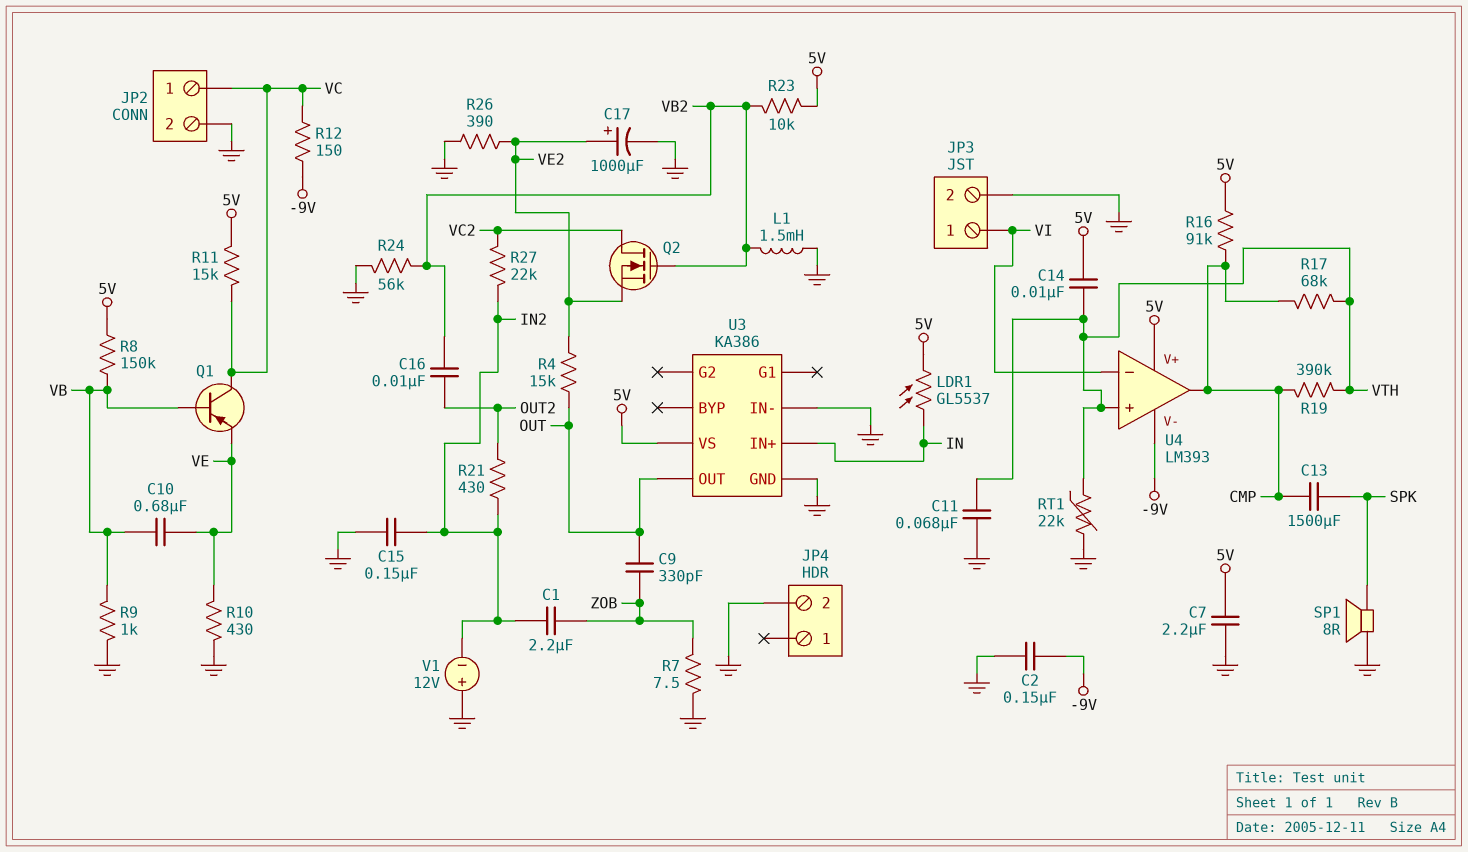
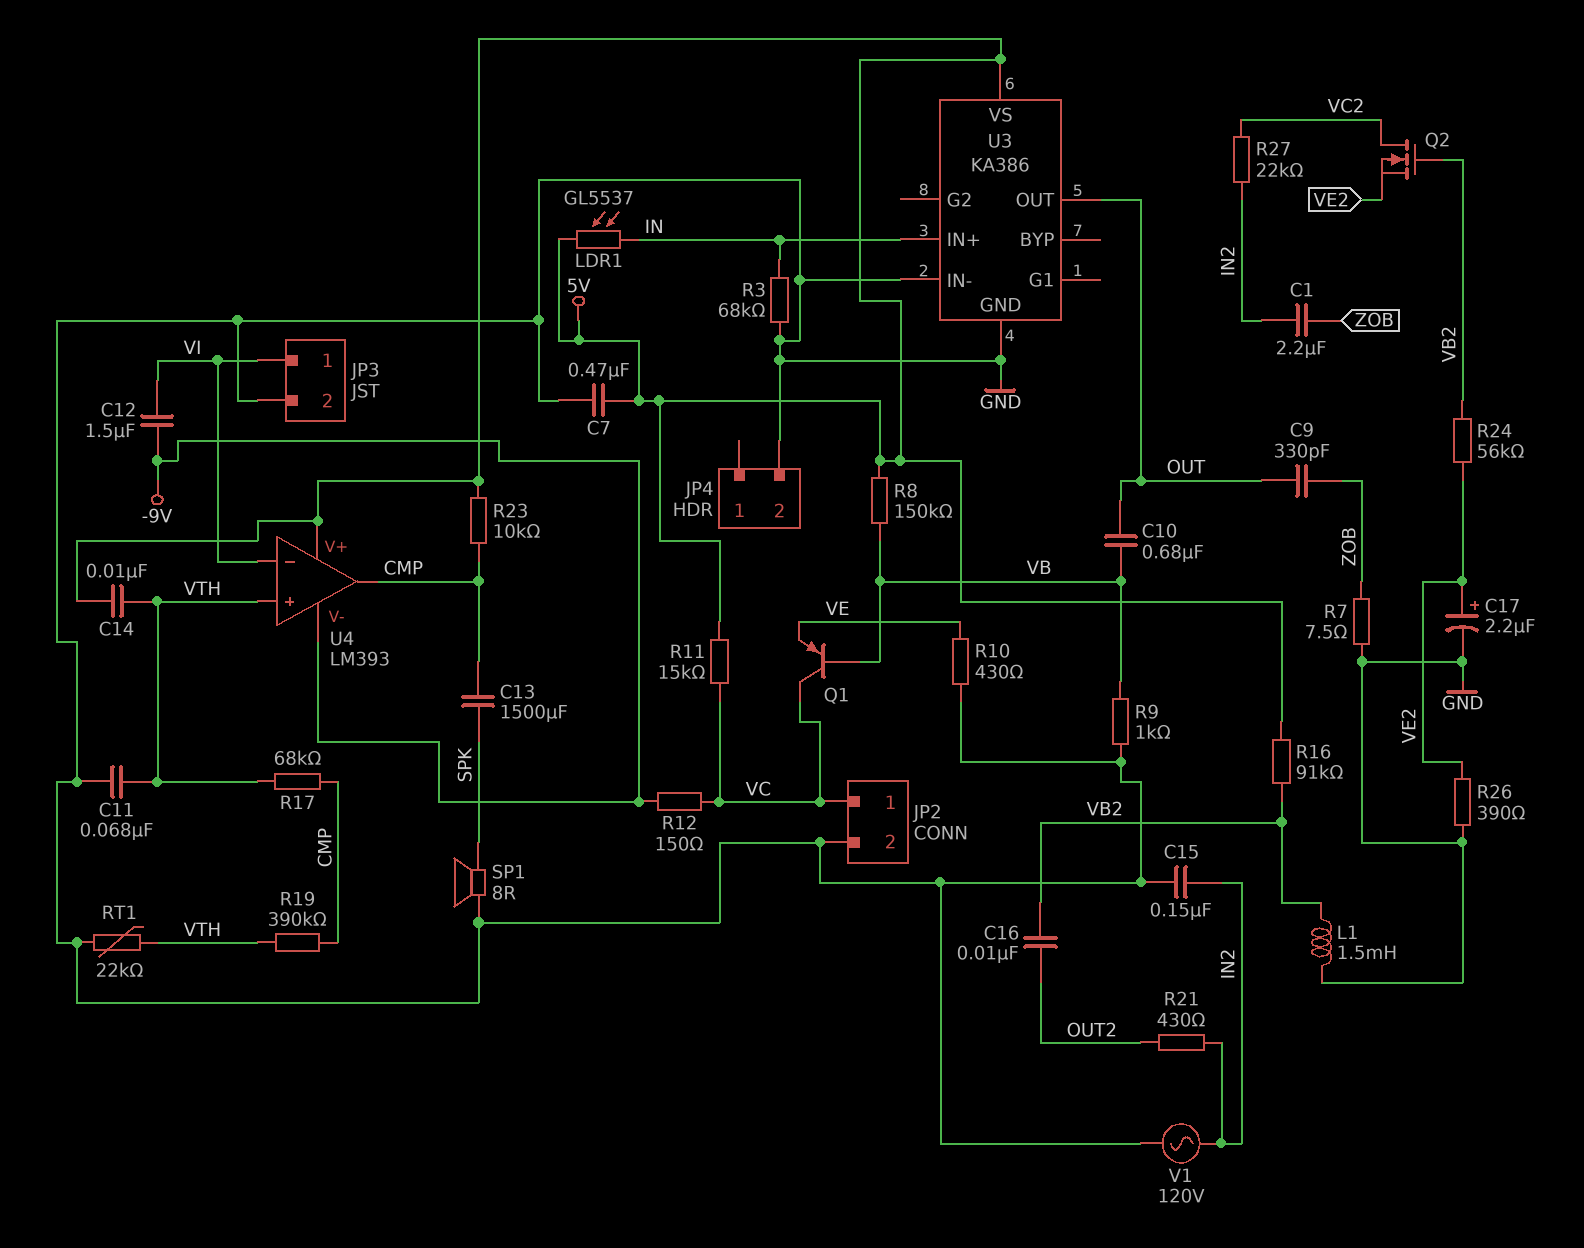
C2: 150nF (-9V, GND) -> none
C7: 2.2uF (5V, GND) -> 470nF (5V, GND)
C10: 680nF (VB, VE) -> 680nF (OUT, VB)
C12: none -> 1.5uF (-9V, VI)
C17: 1000uF (plus VE2, minus GND) -> 2.2uF (plus VE2, minus GND)
R3: none -> 68k (GND, IN)
R4: 15k (OUT, VE2) -> none
R16: 91k (5V, CMP) -> 91k (5V, VB2)
R23: 10k (5V, VB2) -> 10k (5V, CMP)
R24: 56k (GND, VB2) -> 56k (VB2, VE2)
V1: 12V (plus GND, minus IN2) -> AC 120V (GND, IN2)

